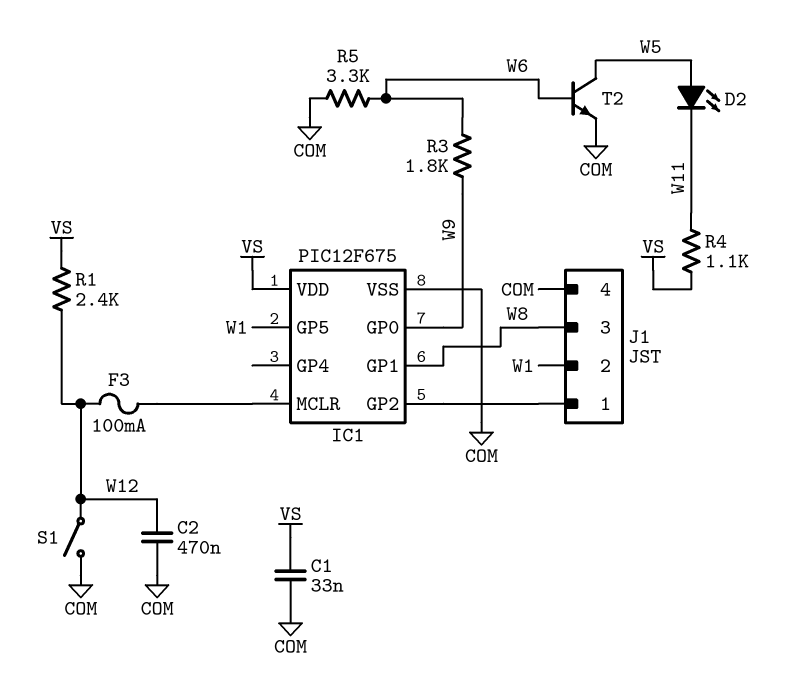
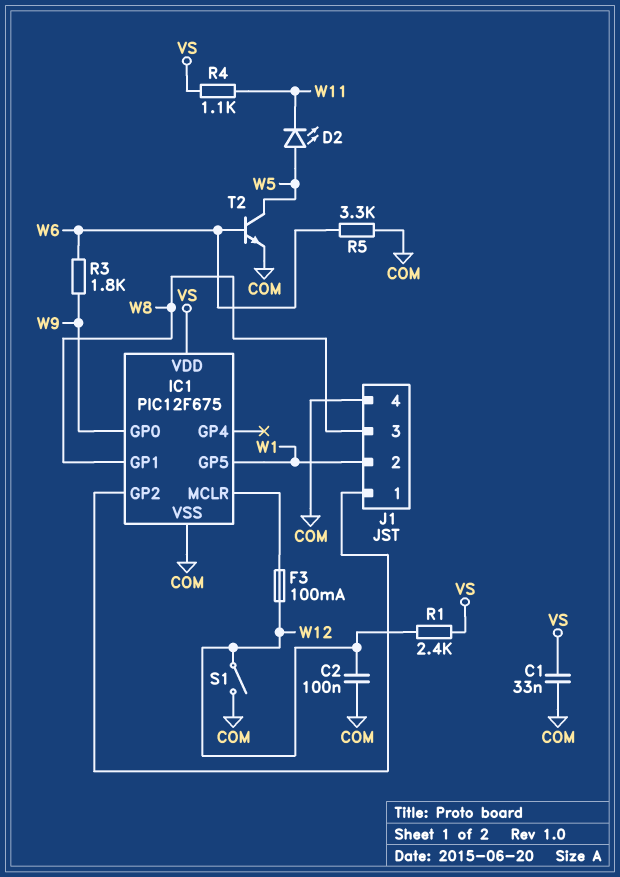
C2: 470nF (COM, W12) -> 100nF (COM, W12)

